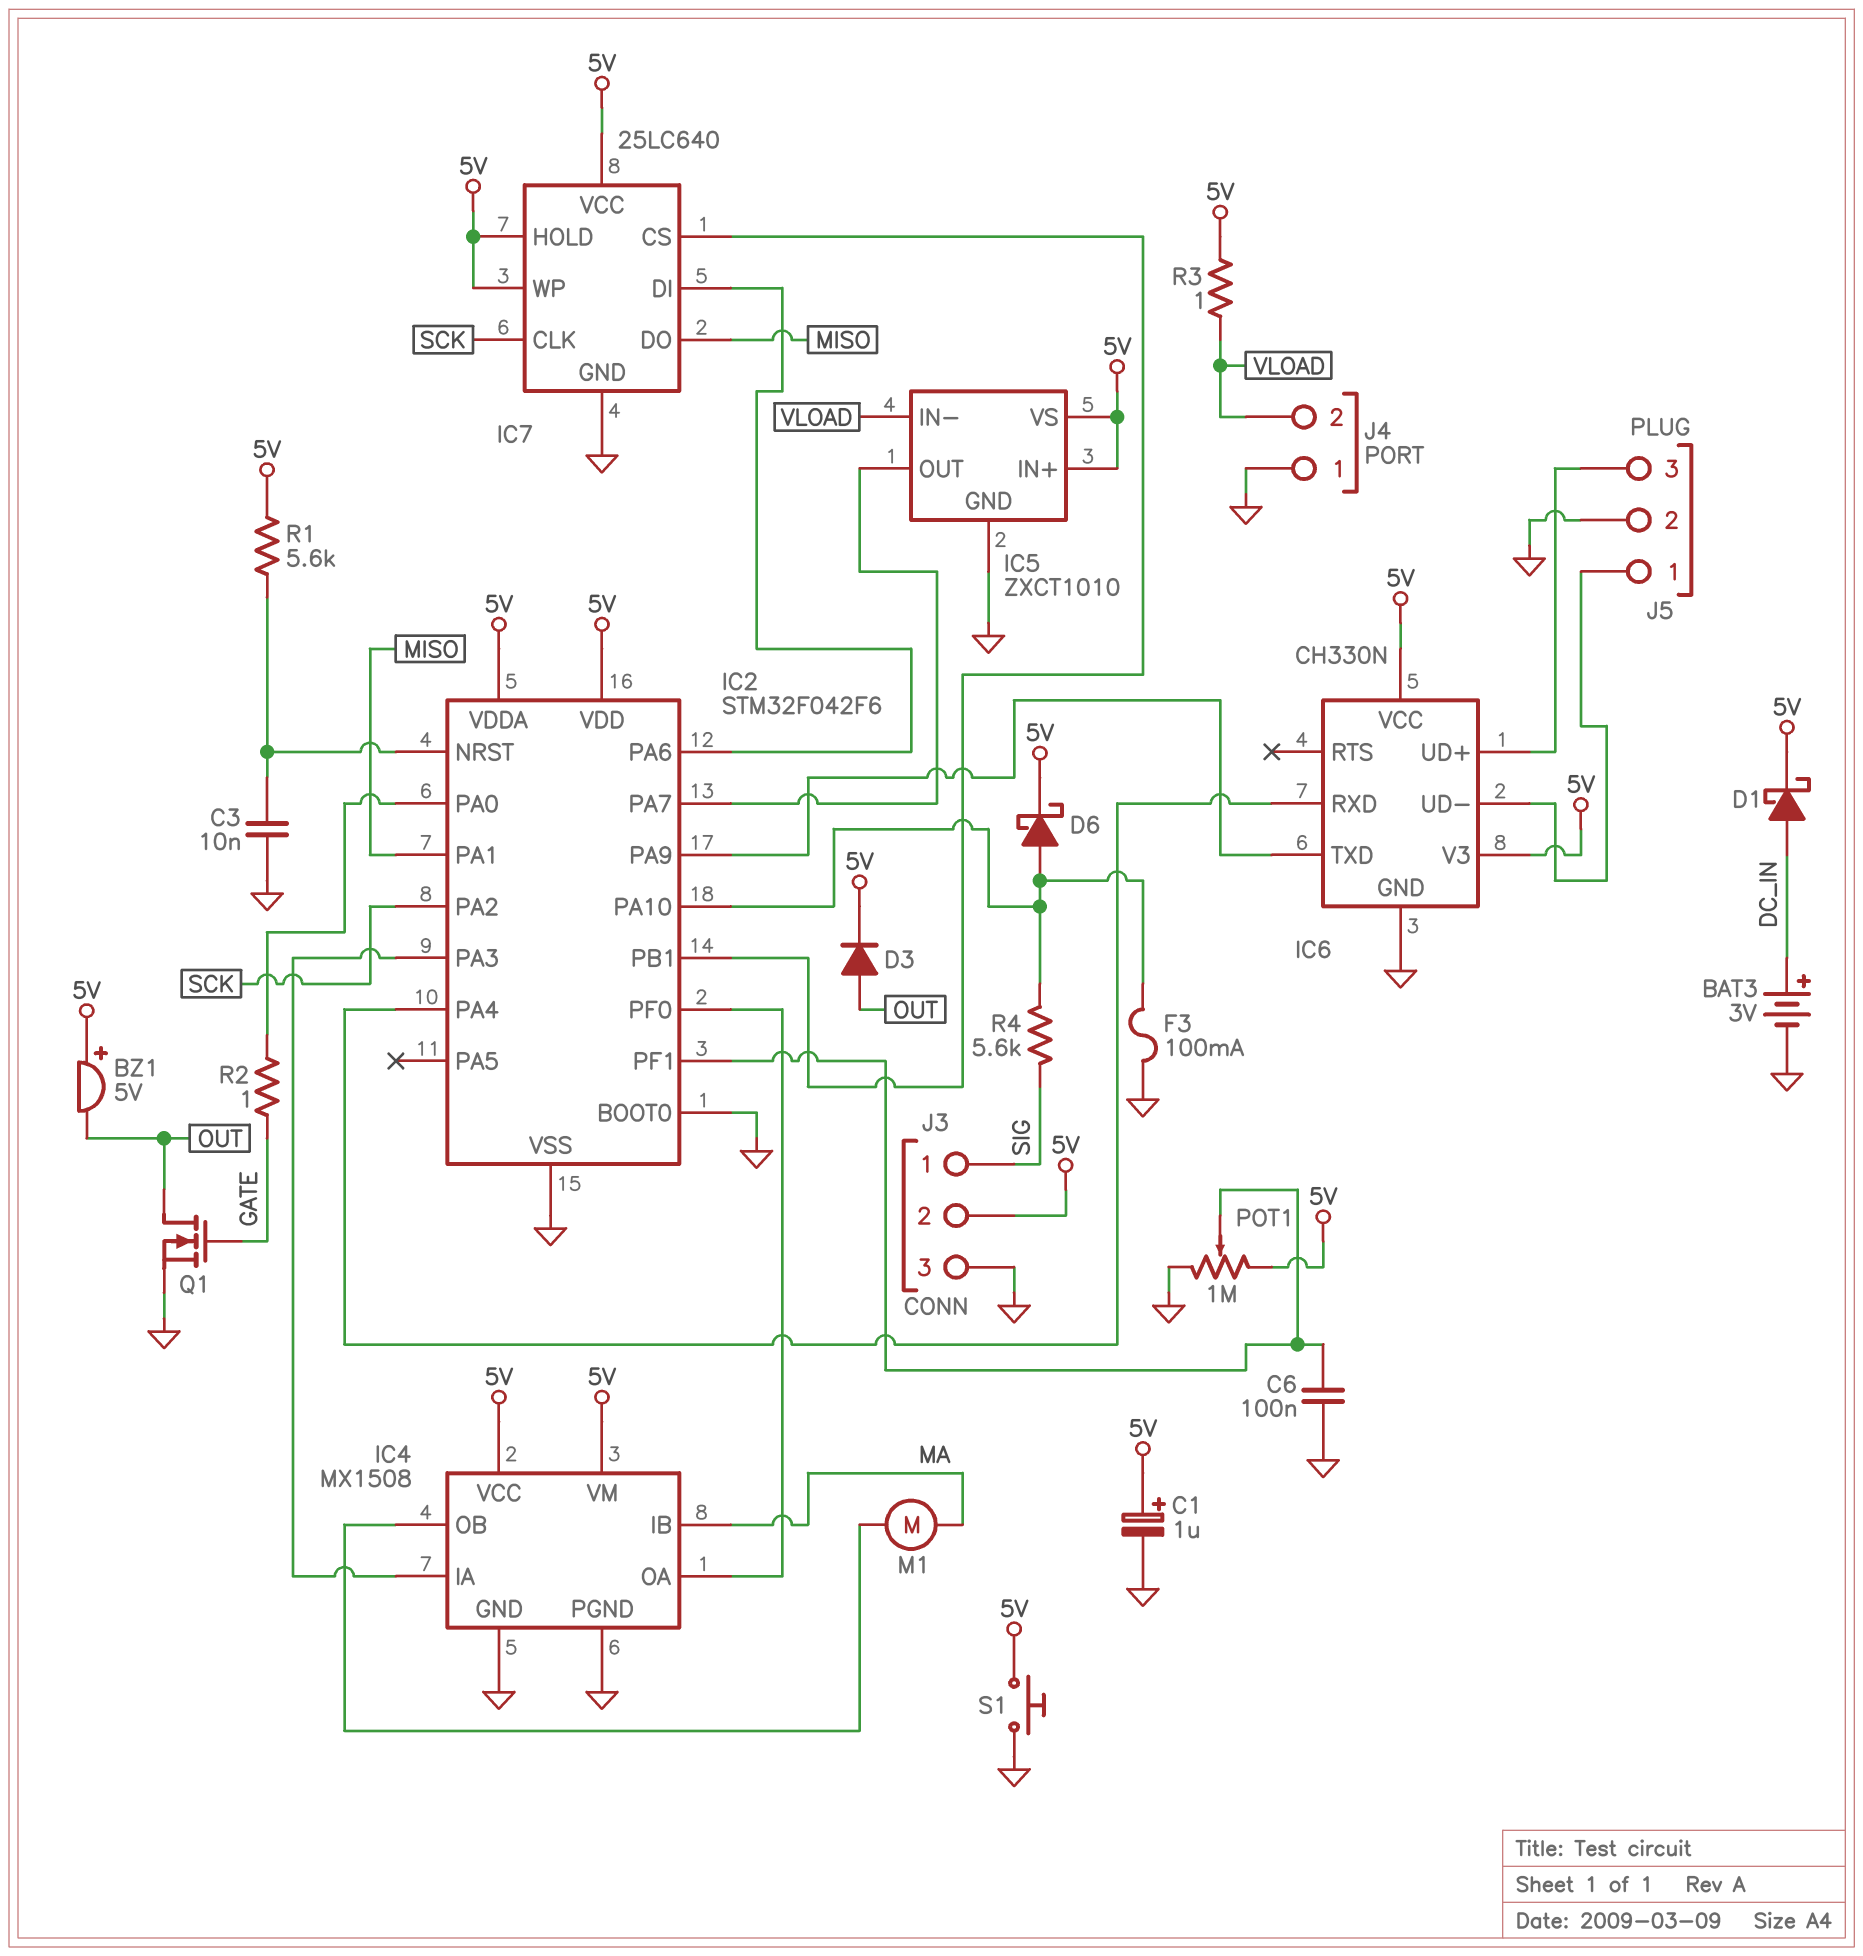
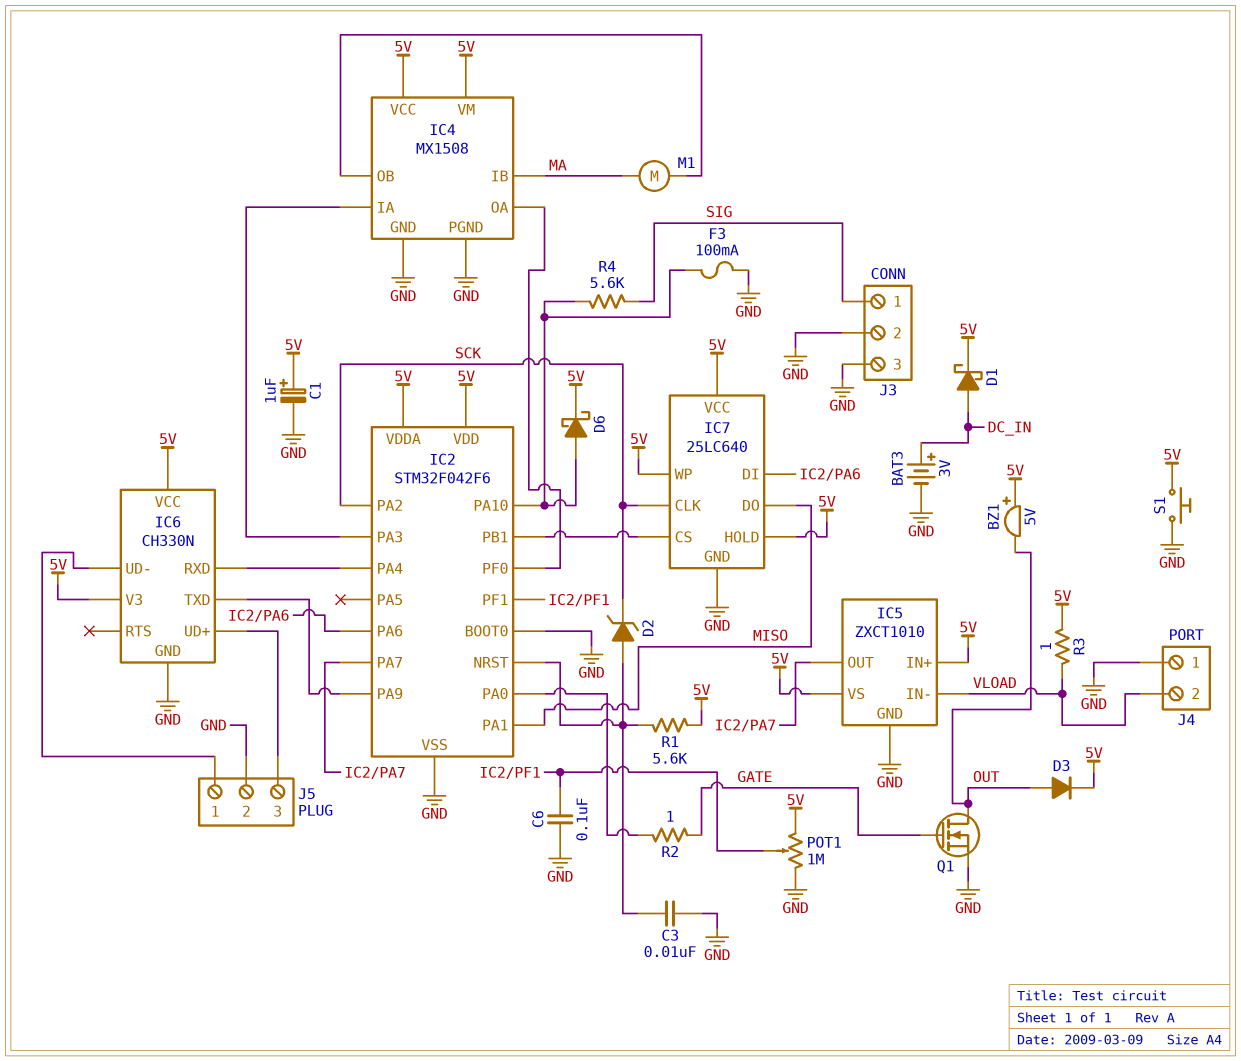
D2: none -> zener (A IC2/NRST, K SCK)
J3 pin 2: 5V -> GND

